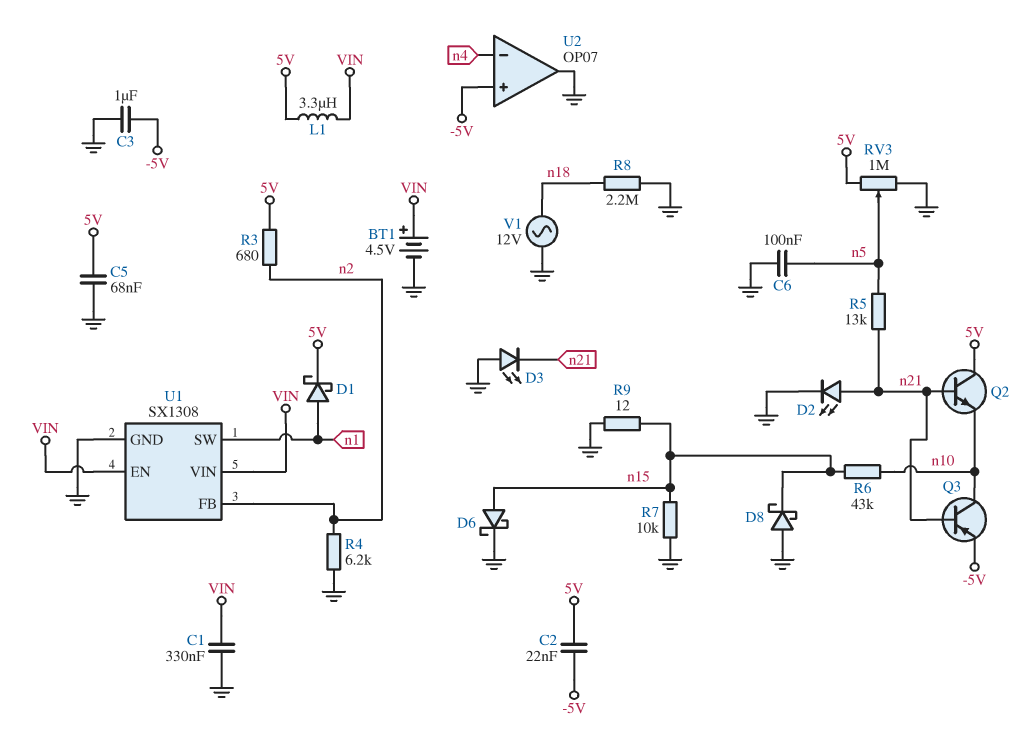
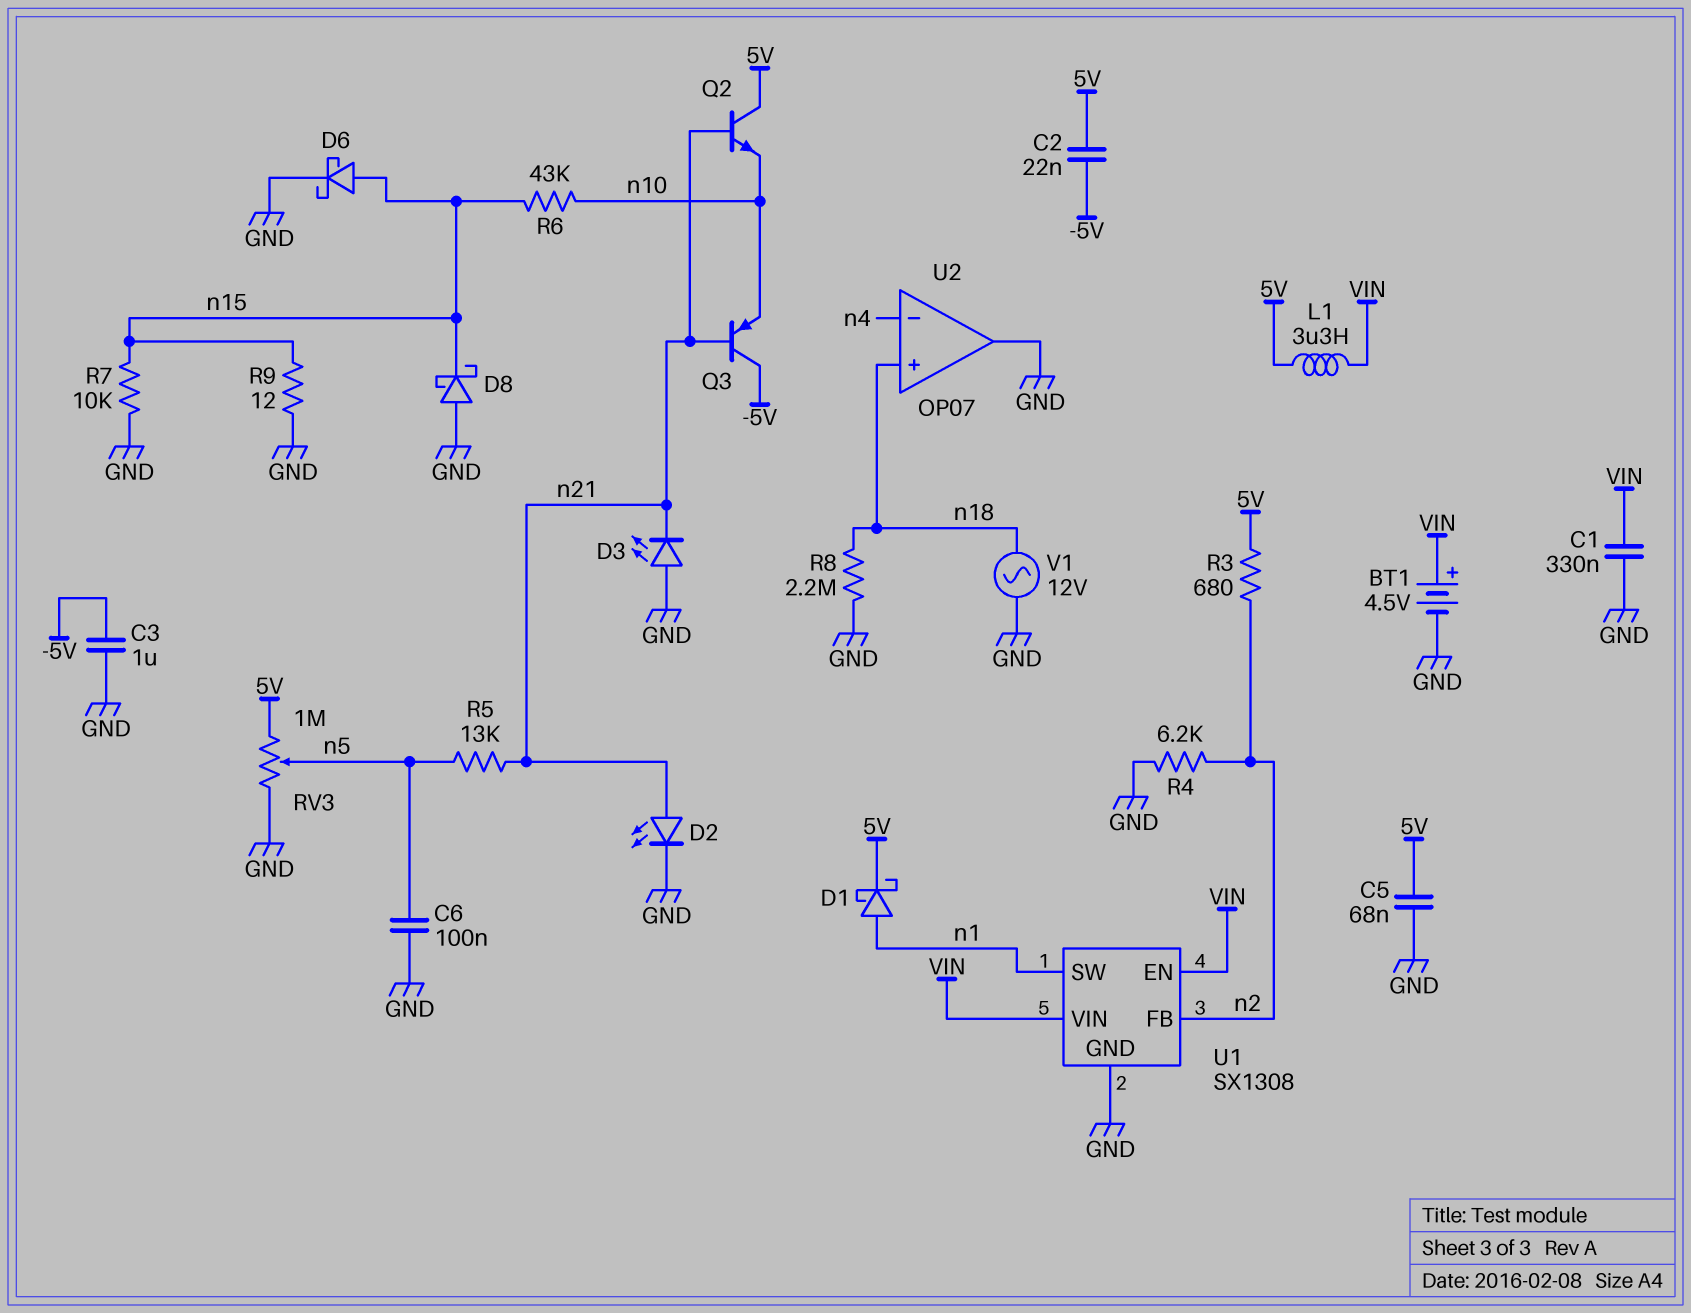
Q3: PNP (B n21, C n10, E -5V) -> PNP (B n21, C -5V, E n10)
U2 pin in+: -5V -> n18

